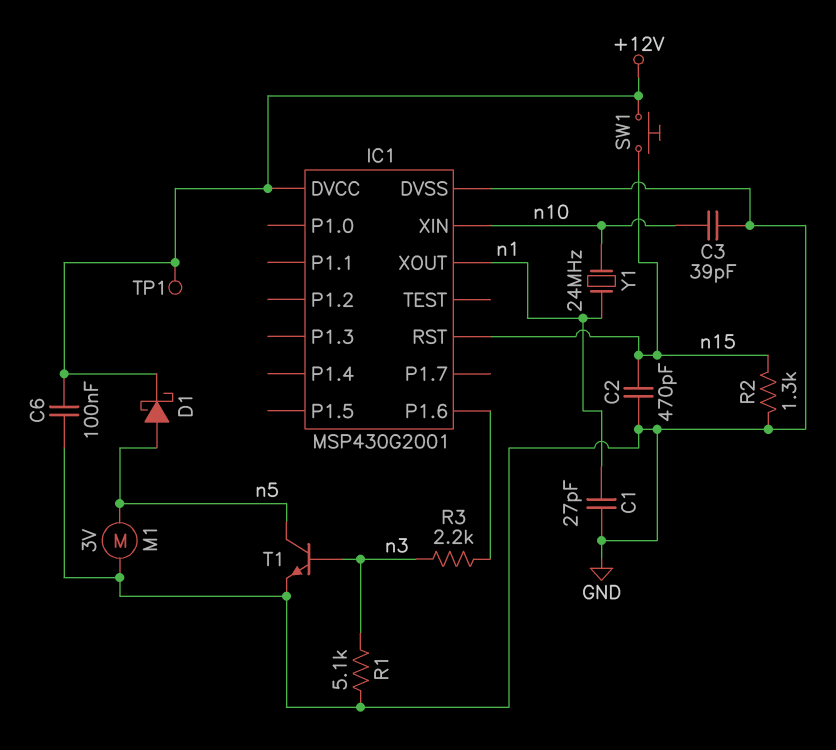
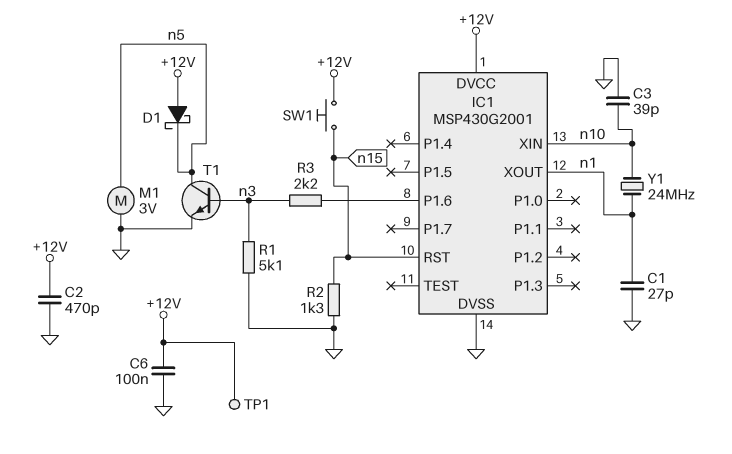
C2: 470pF (GND, n15) -> 470pF (+12V, GND)
D1: schottky (A n5, K +12V) -> schottky (A +12V, K n5)

